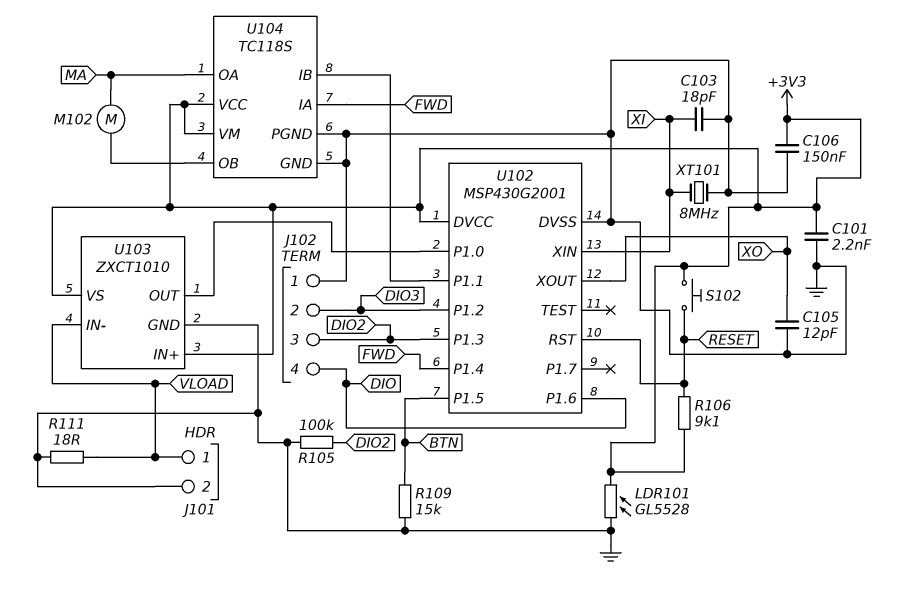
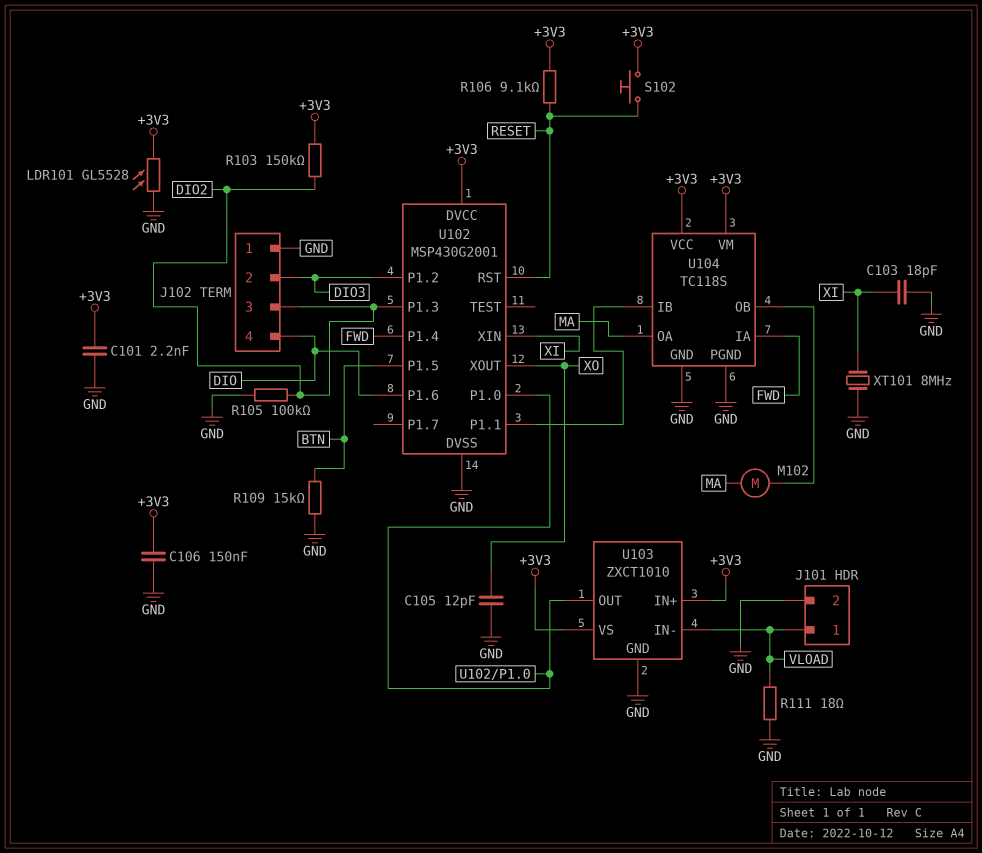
R103: none -> 150k (+3V3, DIO2)

